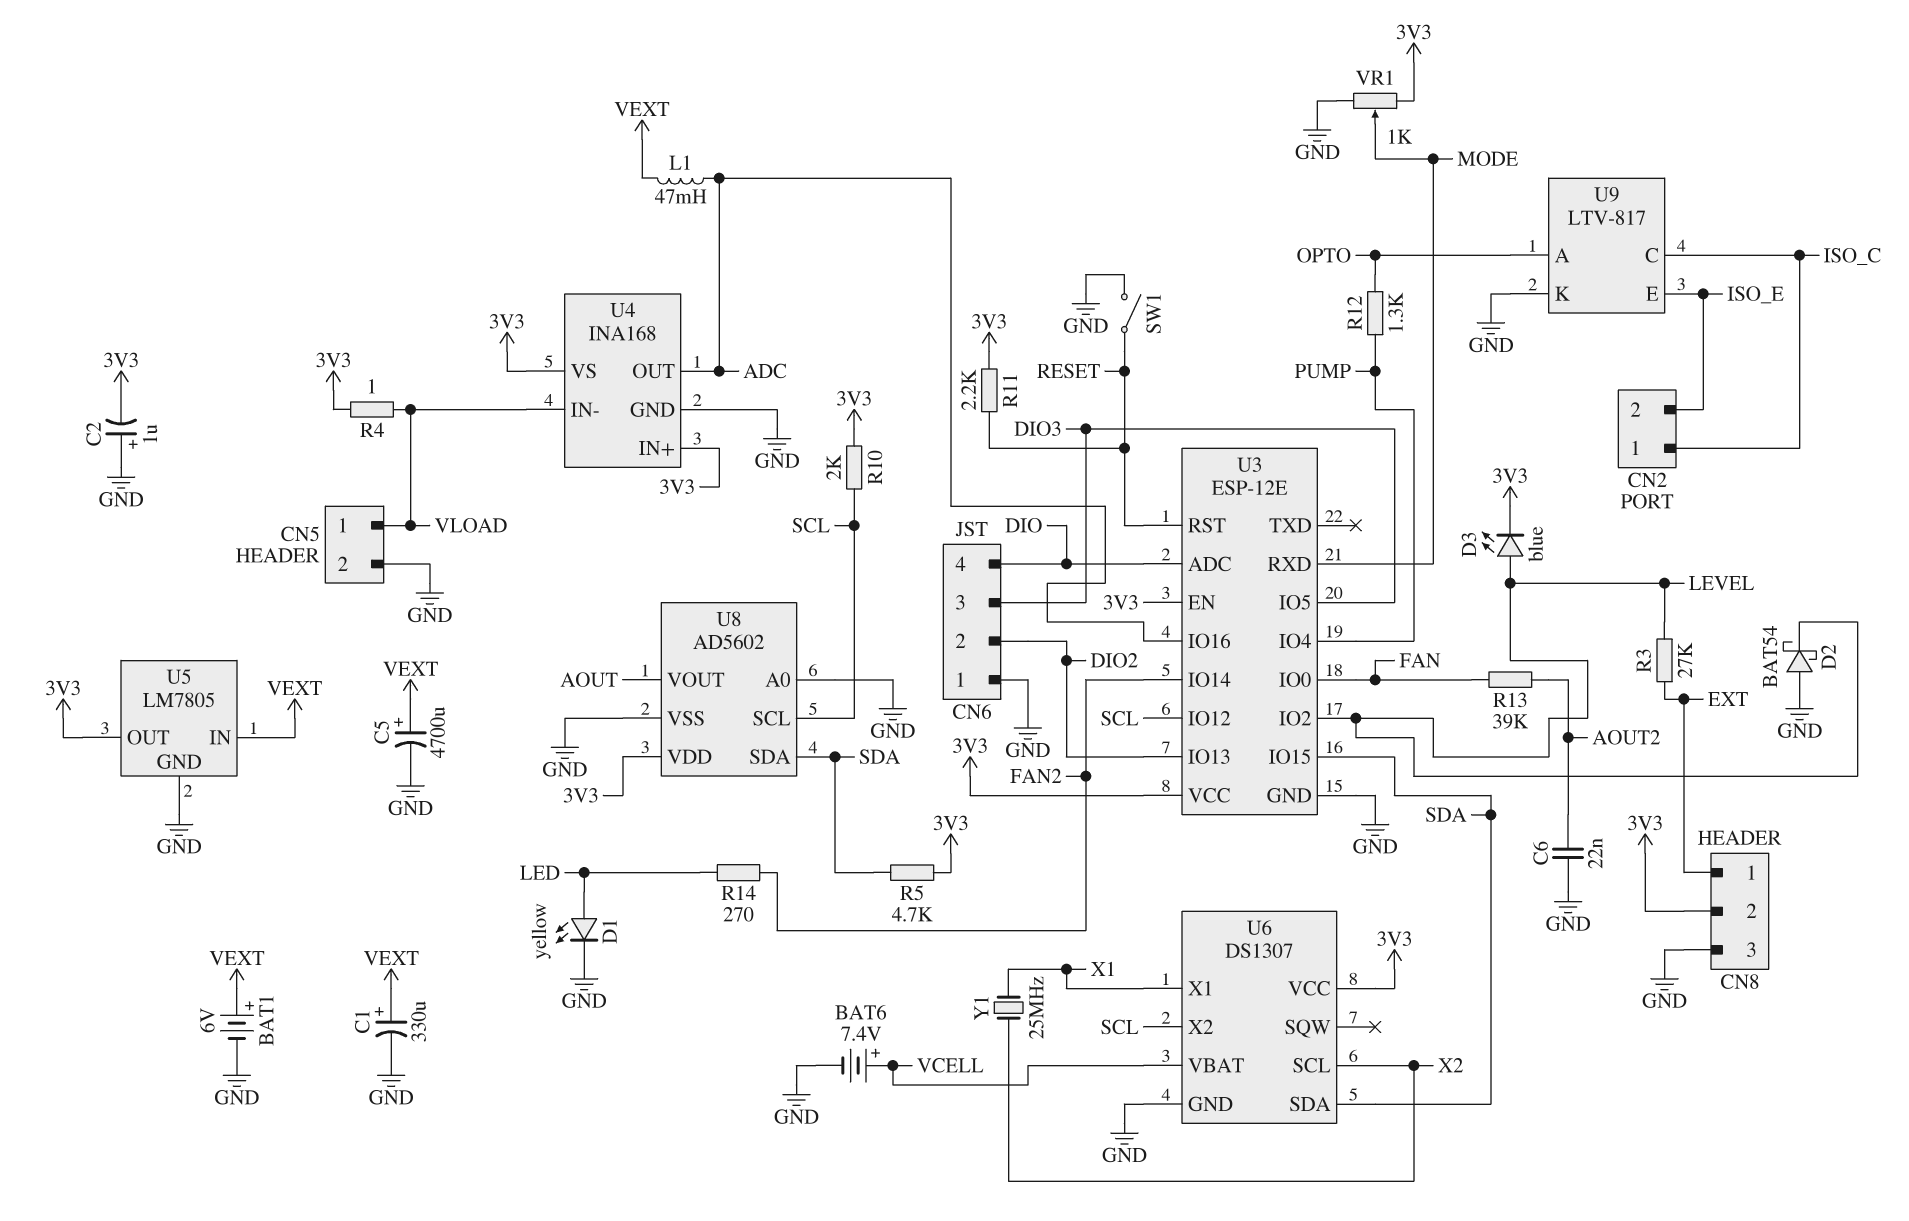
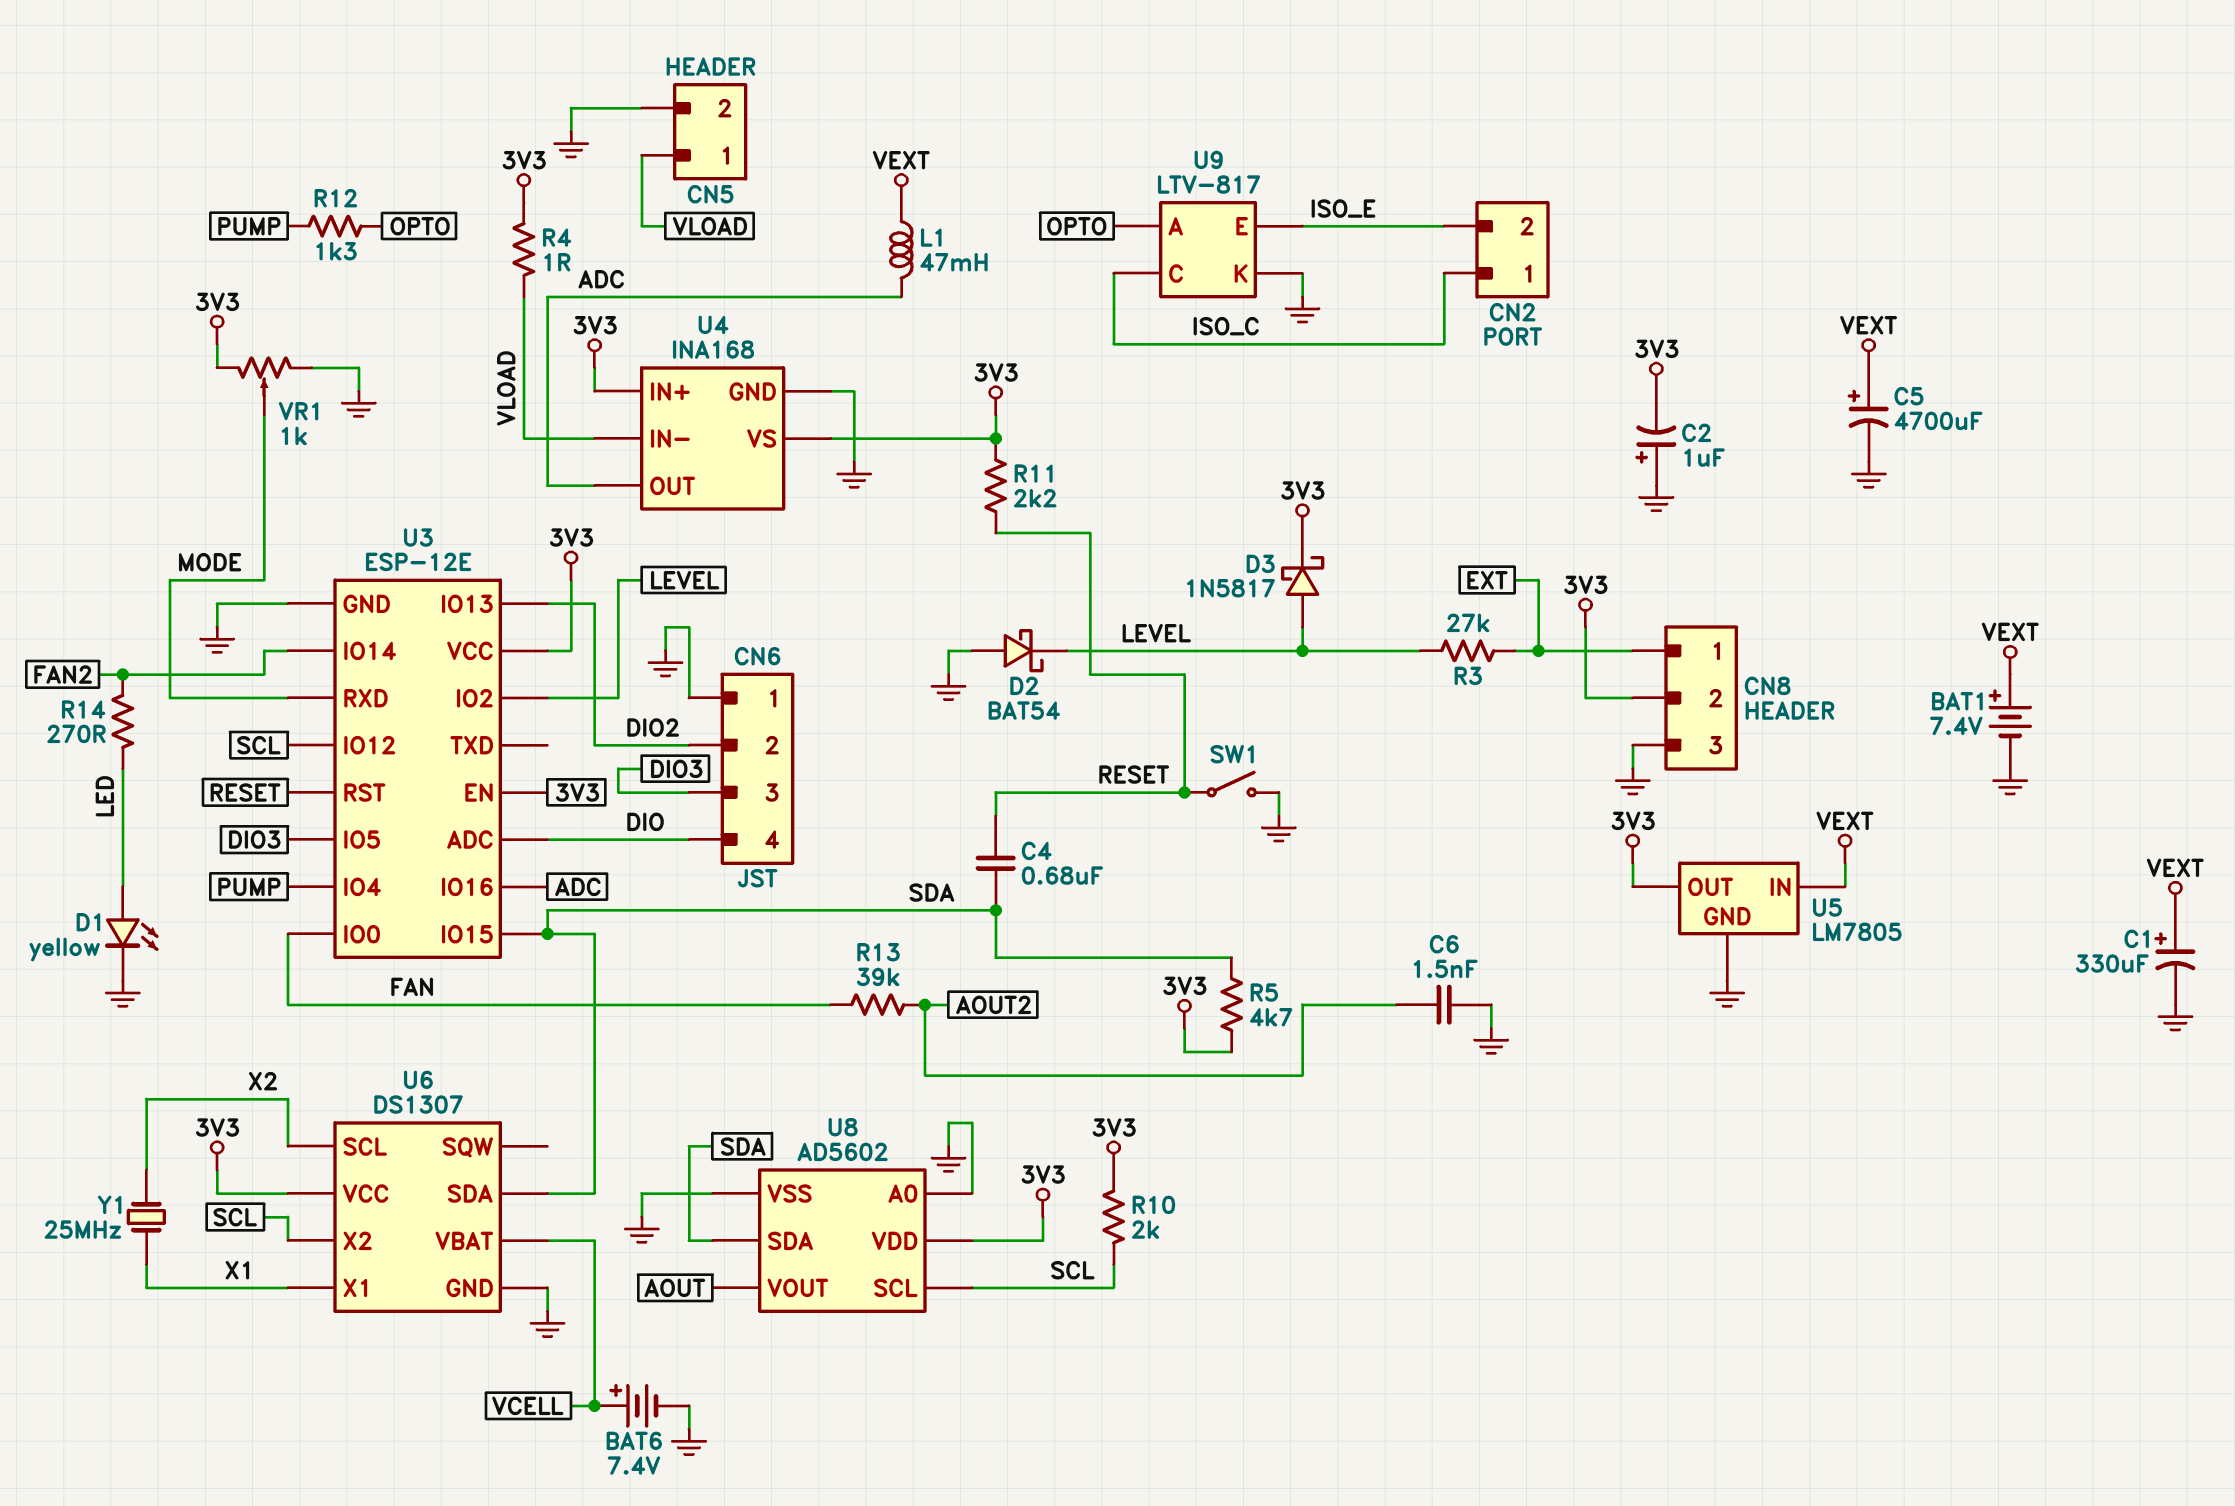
BAT1: 6V (plus VEXT, minus GND) -> 7.4V (plus VEXT, minus GND)
C4: none -> 680nF (RESET, SDA)
C6: 22nF (AOUT2, GND) -> 1.5nF (AOUT2, GND)
D3: LED blue (A LEVEL, K 3V3) -> schottky 1N5817 (A LEVEL, K 3V3)

